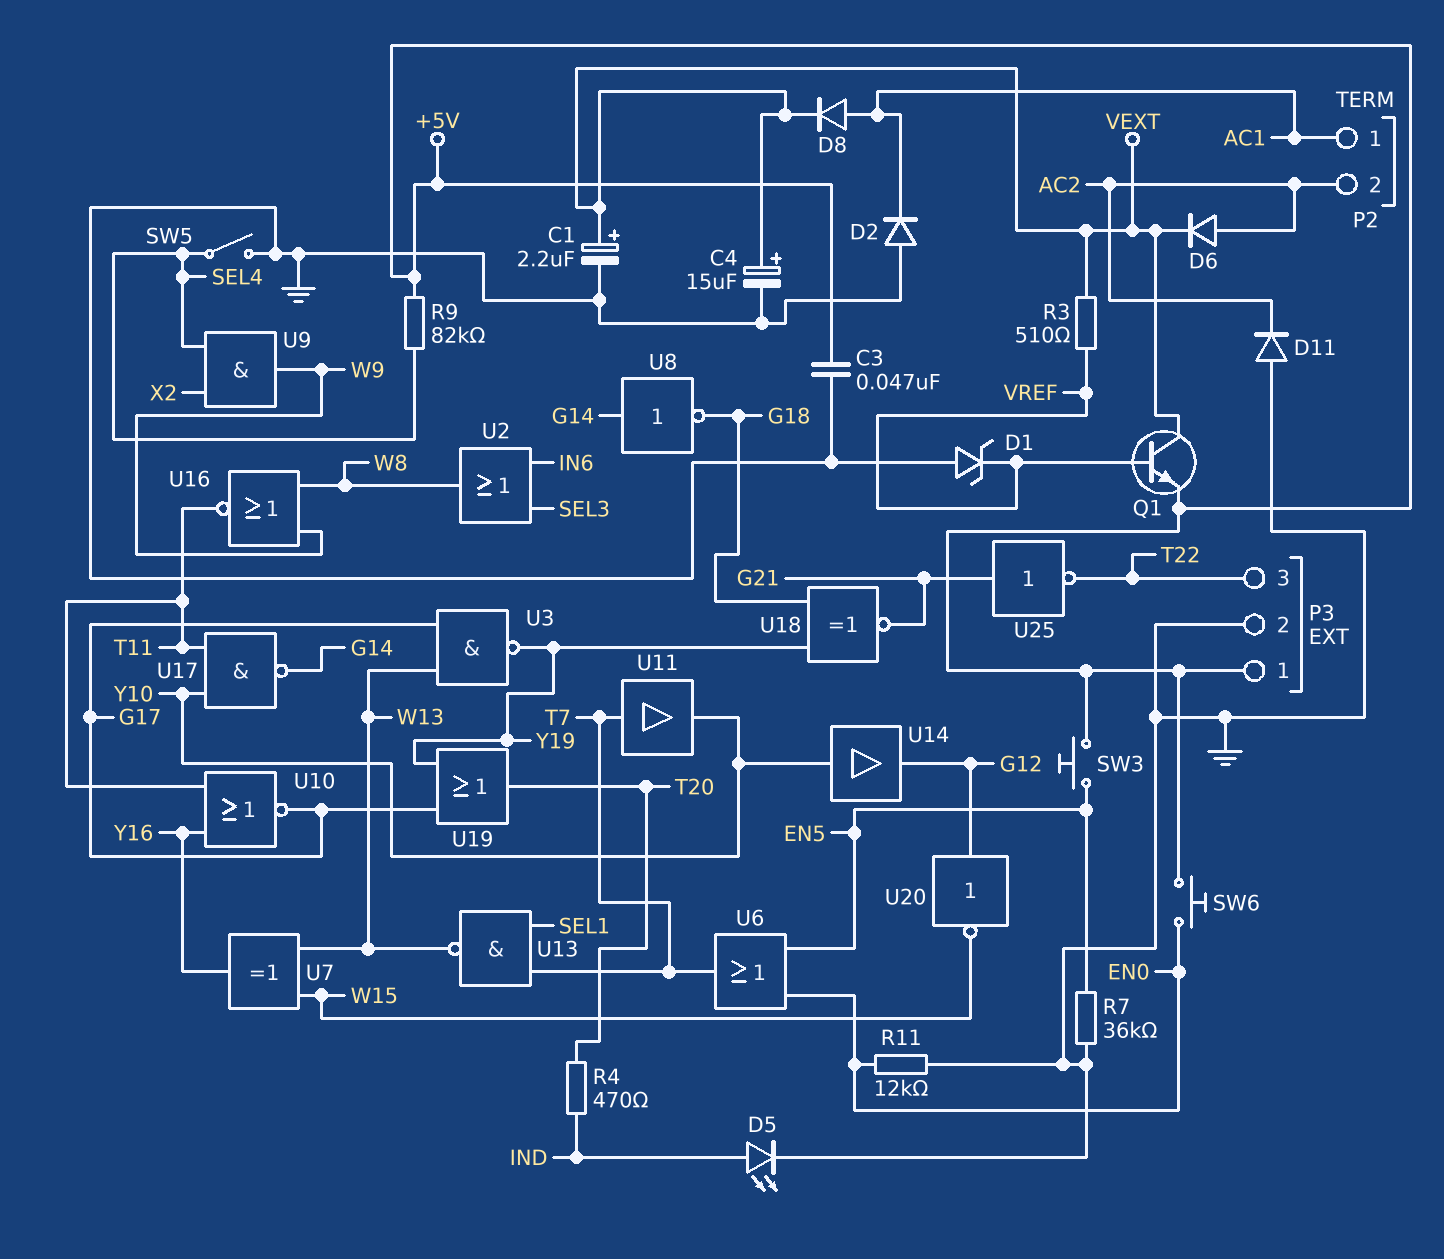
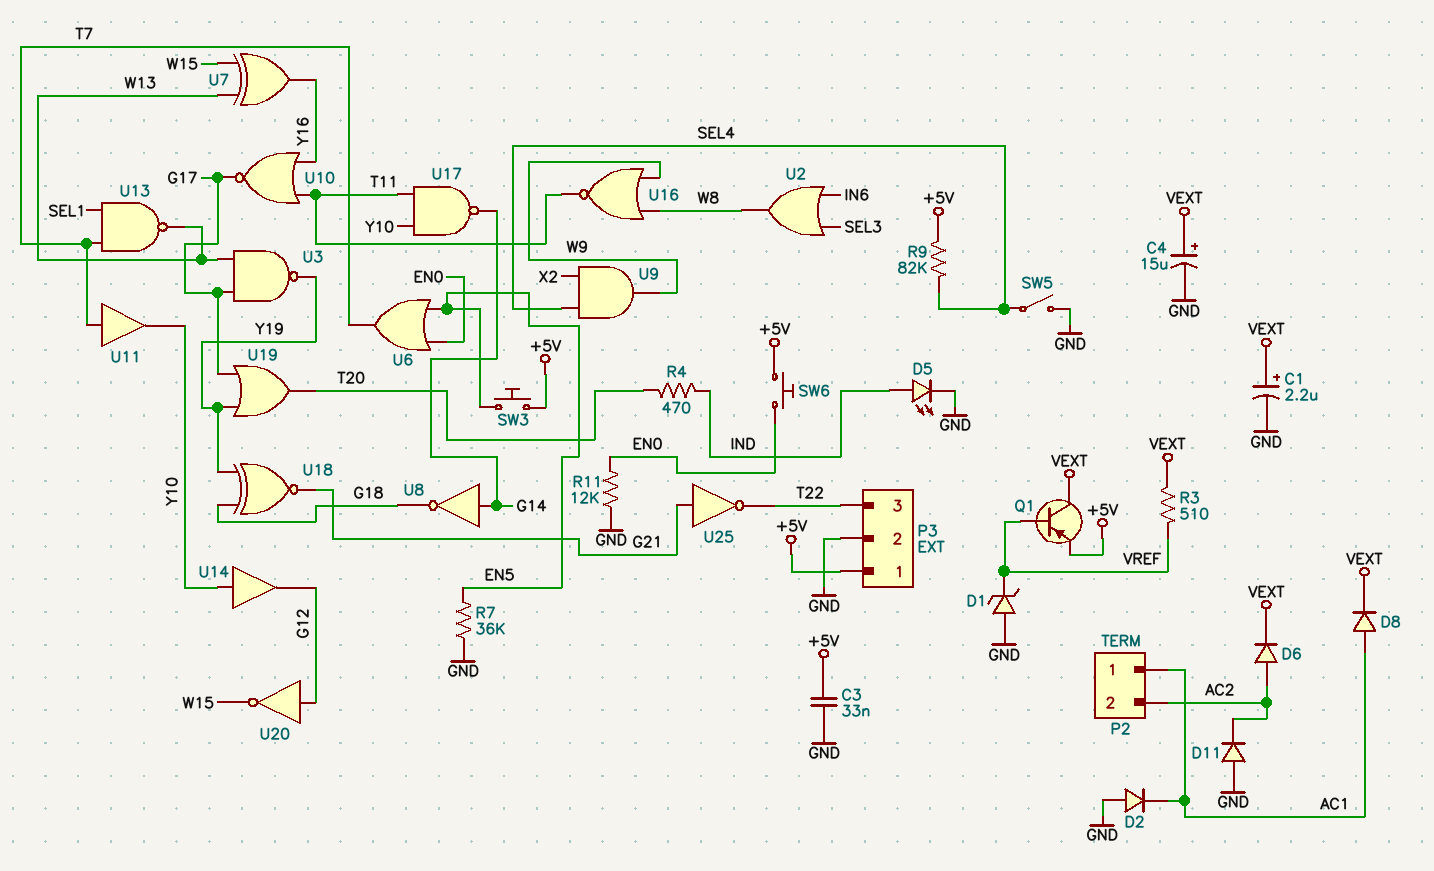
C3: 47nF (+5V, GND) -> 33nF (+5V, GND)
Q1: NPN (B VREF, C VEXT, E +5V) -> PNP (B VREF, C VEXT, E +5V)

